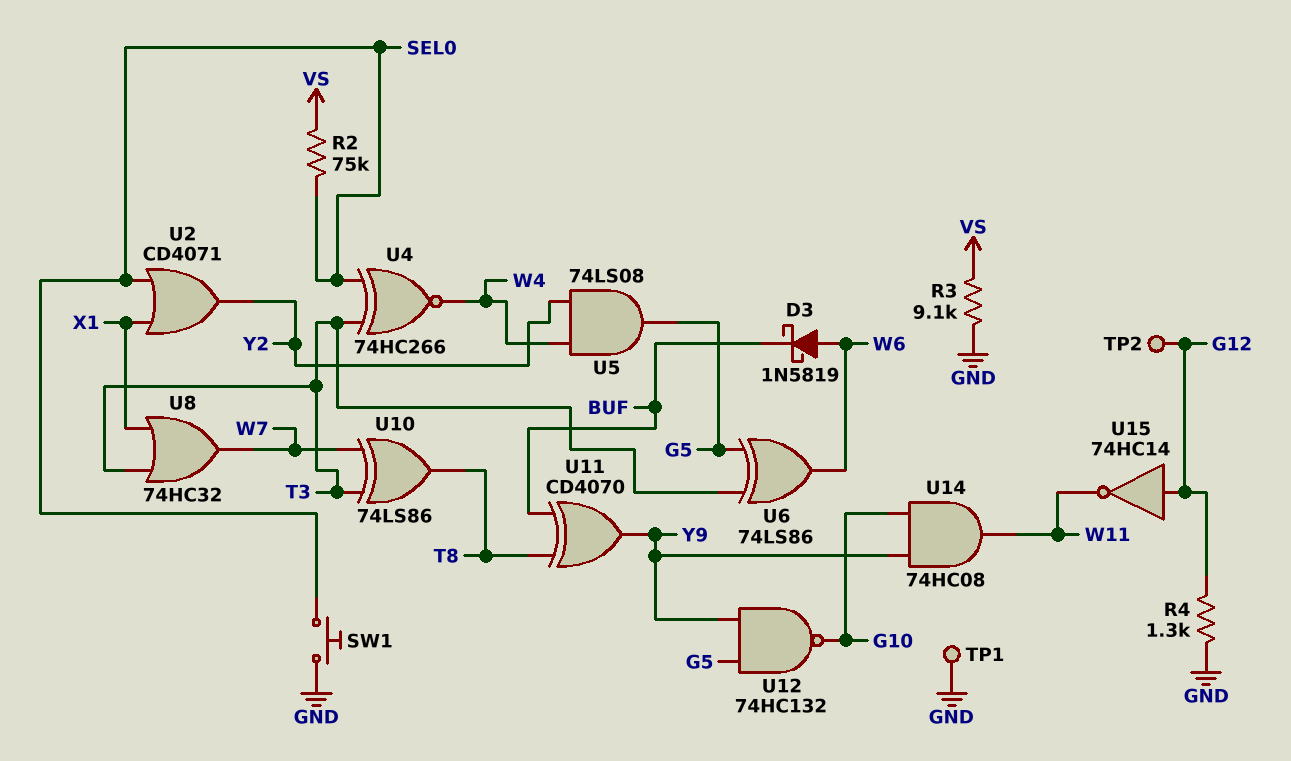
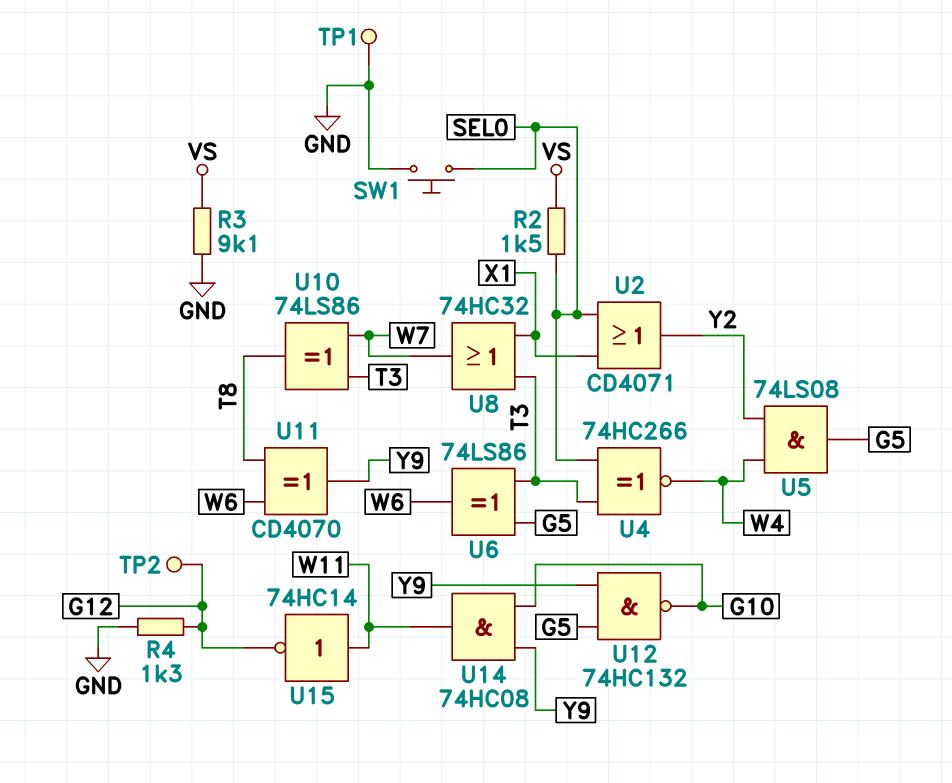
D3: schottky 1N5819 (A W6, K BUF) -> none
R2: 75k (SEL0, VS) -> 1.5k (SEL0, VS)
U11: XOR CD4070 (in BUF, in T8, out Y9) -> XOR CD4070 (in T8, in W6, out Y9)
U15: NOT 74HC14 (in G12, out W11) -> NOT 74HC14 (in W11, out G12)

